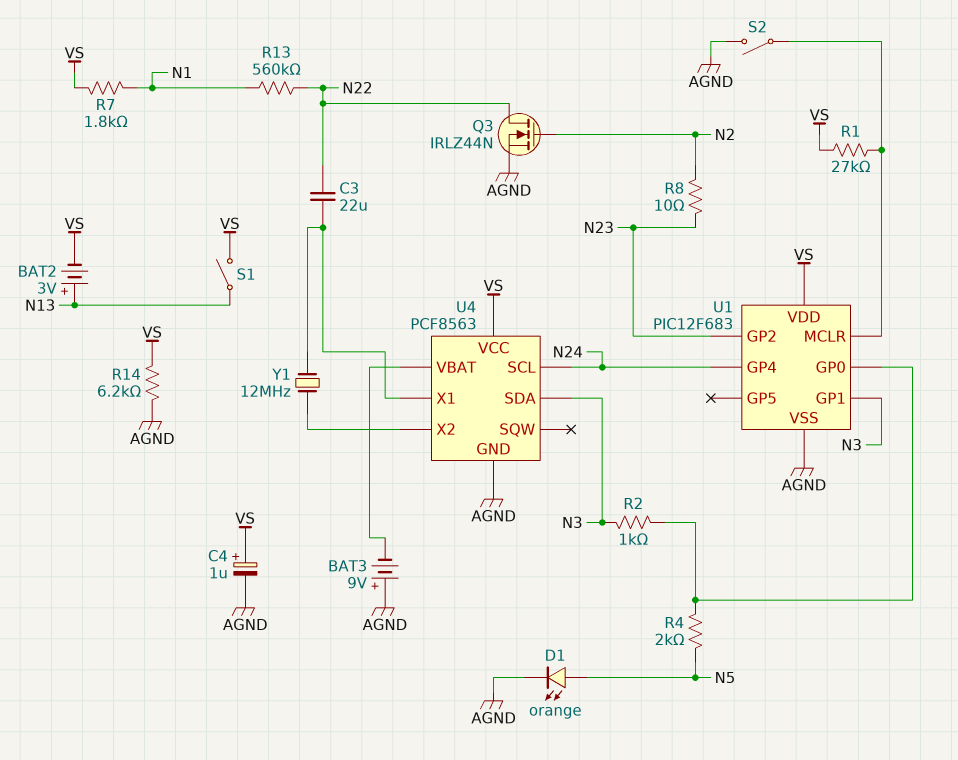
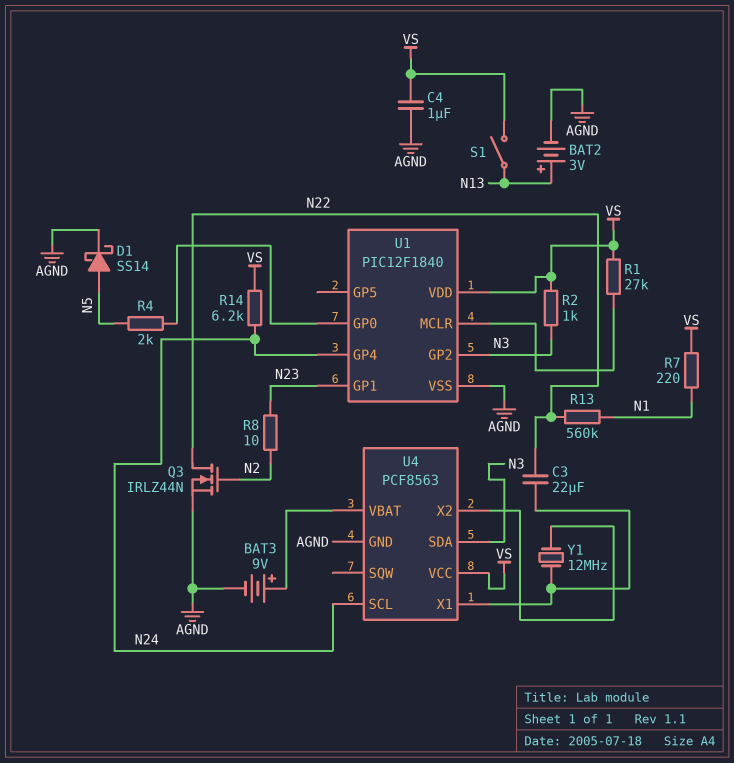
BAT2: 3V (plus N13, minus VS) -> 3V (plus N13, minus AGND)
BAT3: 9V (plus AGND, minus U4/VBAT) -> 9V (plus U4/VBAT, minus AGND)
C4: 1uF (plus VS, minus AGND) -> 1uF (AGND, VS)
D1: LED orange (A N5, K AGND) -> schottky SS14 (A N5, K AGND)
R2: 1k (N3, U1/GP0) -> 1k (N3, VS)
R7: 1.8k (N1, VS) -> 220 (N1, VS)
R14: 6.2k (AGND, VS) -> 6.2k (N24, VS)
S2: switch (AGND, U1/MCLR) -> none
U1: PIC12F683 -> PIC12F1840
U1 pin GP1: N3 -> N23
U1 pin GP2: N23 -> N3

